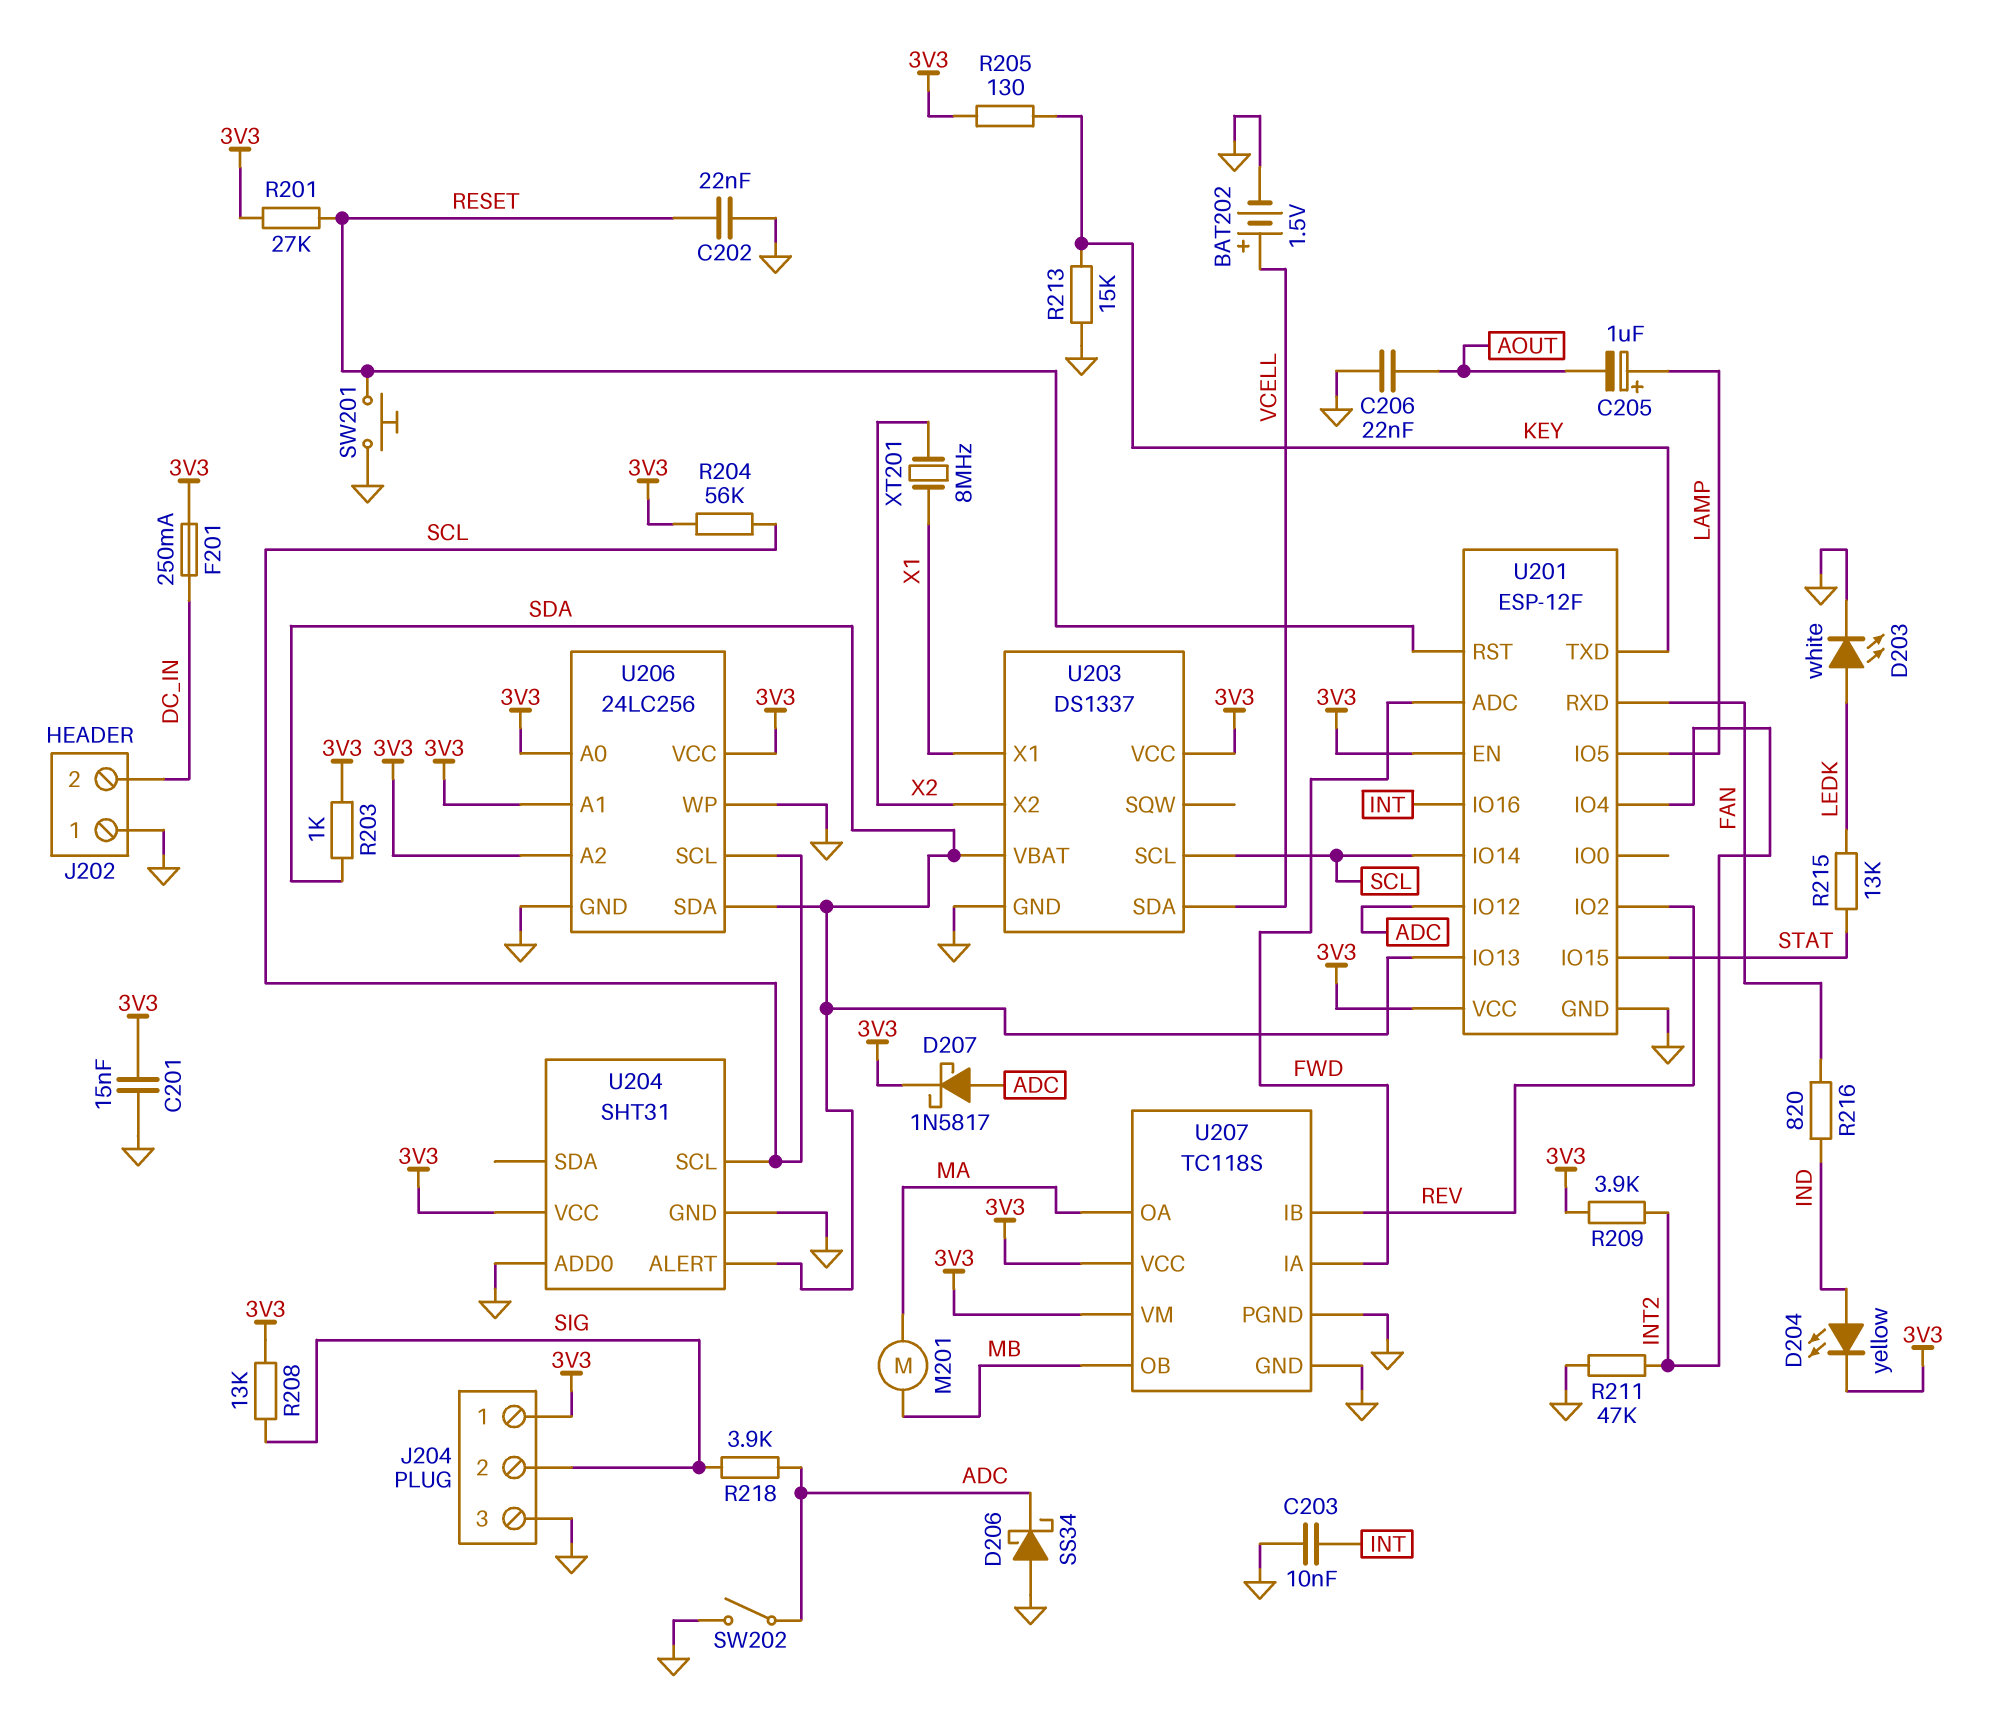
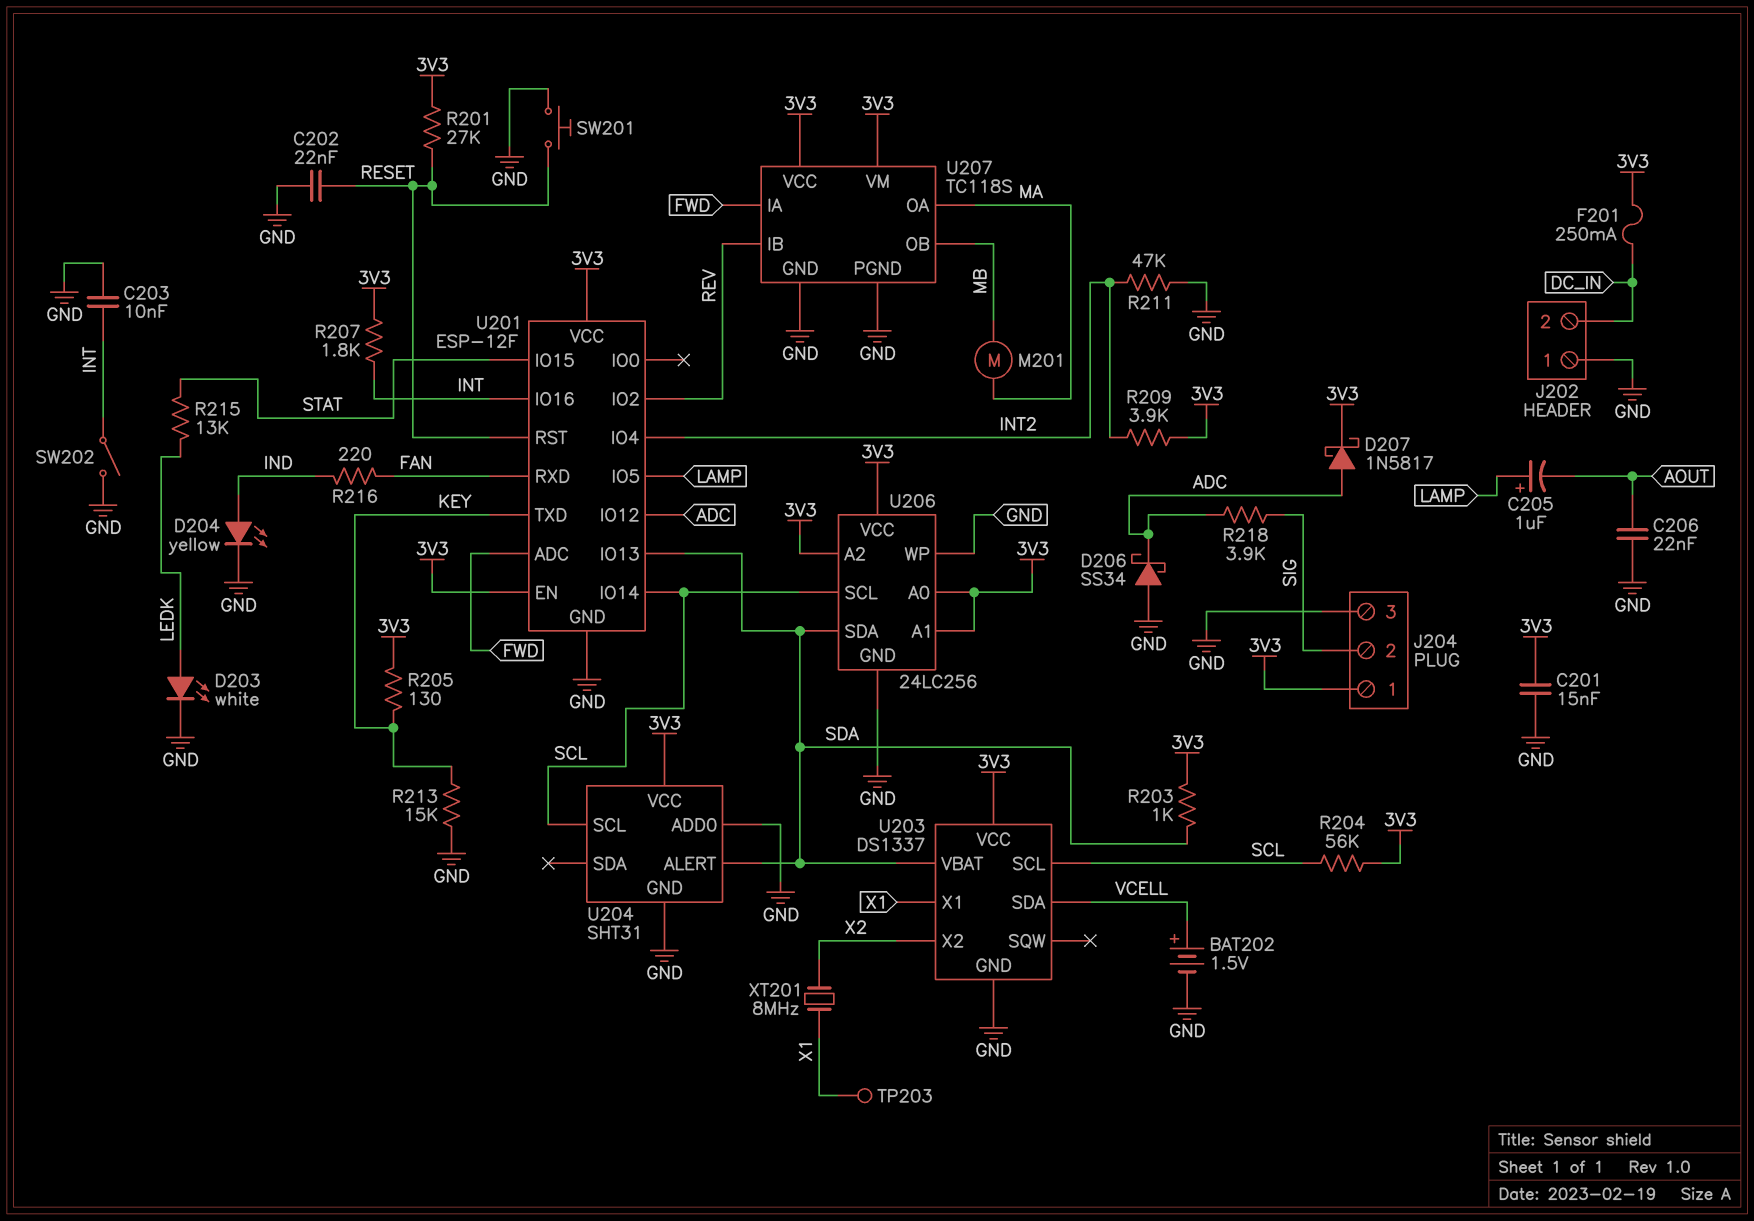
D204: LED yellow (A IND, K 3V3) -> LED yellow (A IND, K GND)
R207: none -> 1.8k (3V3, INT)
R208: 13k (3V3, SIG) -> none
R216: 820 (FAN, IND) -> 220 (FAN, IND)
SW202: switch (ADC, GND) -> switch (GND, INT)
TP203: none -> test point (X1)

